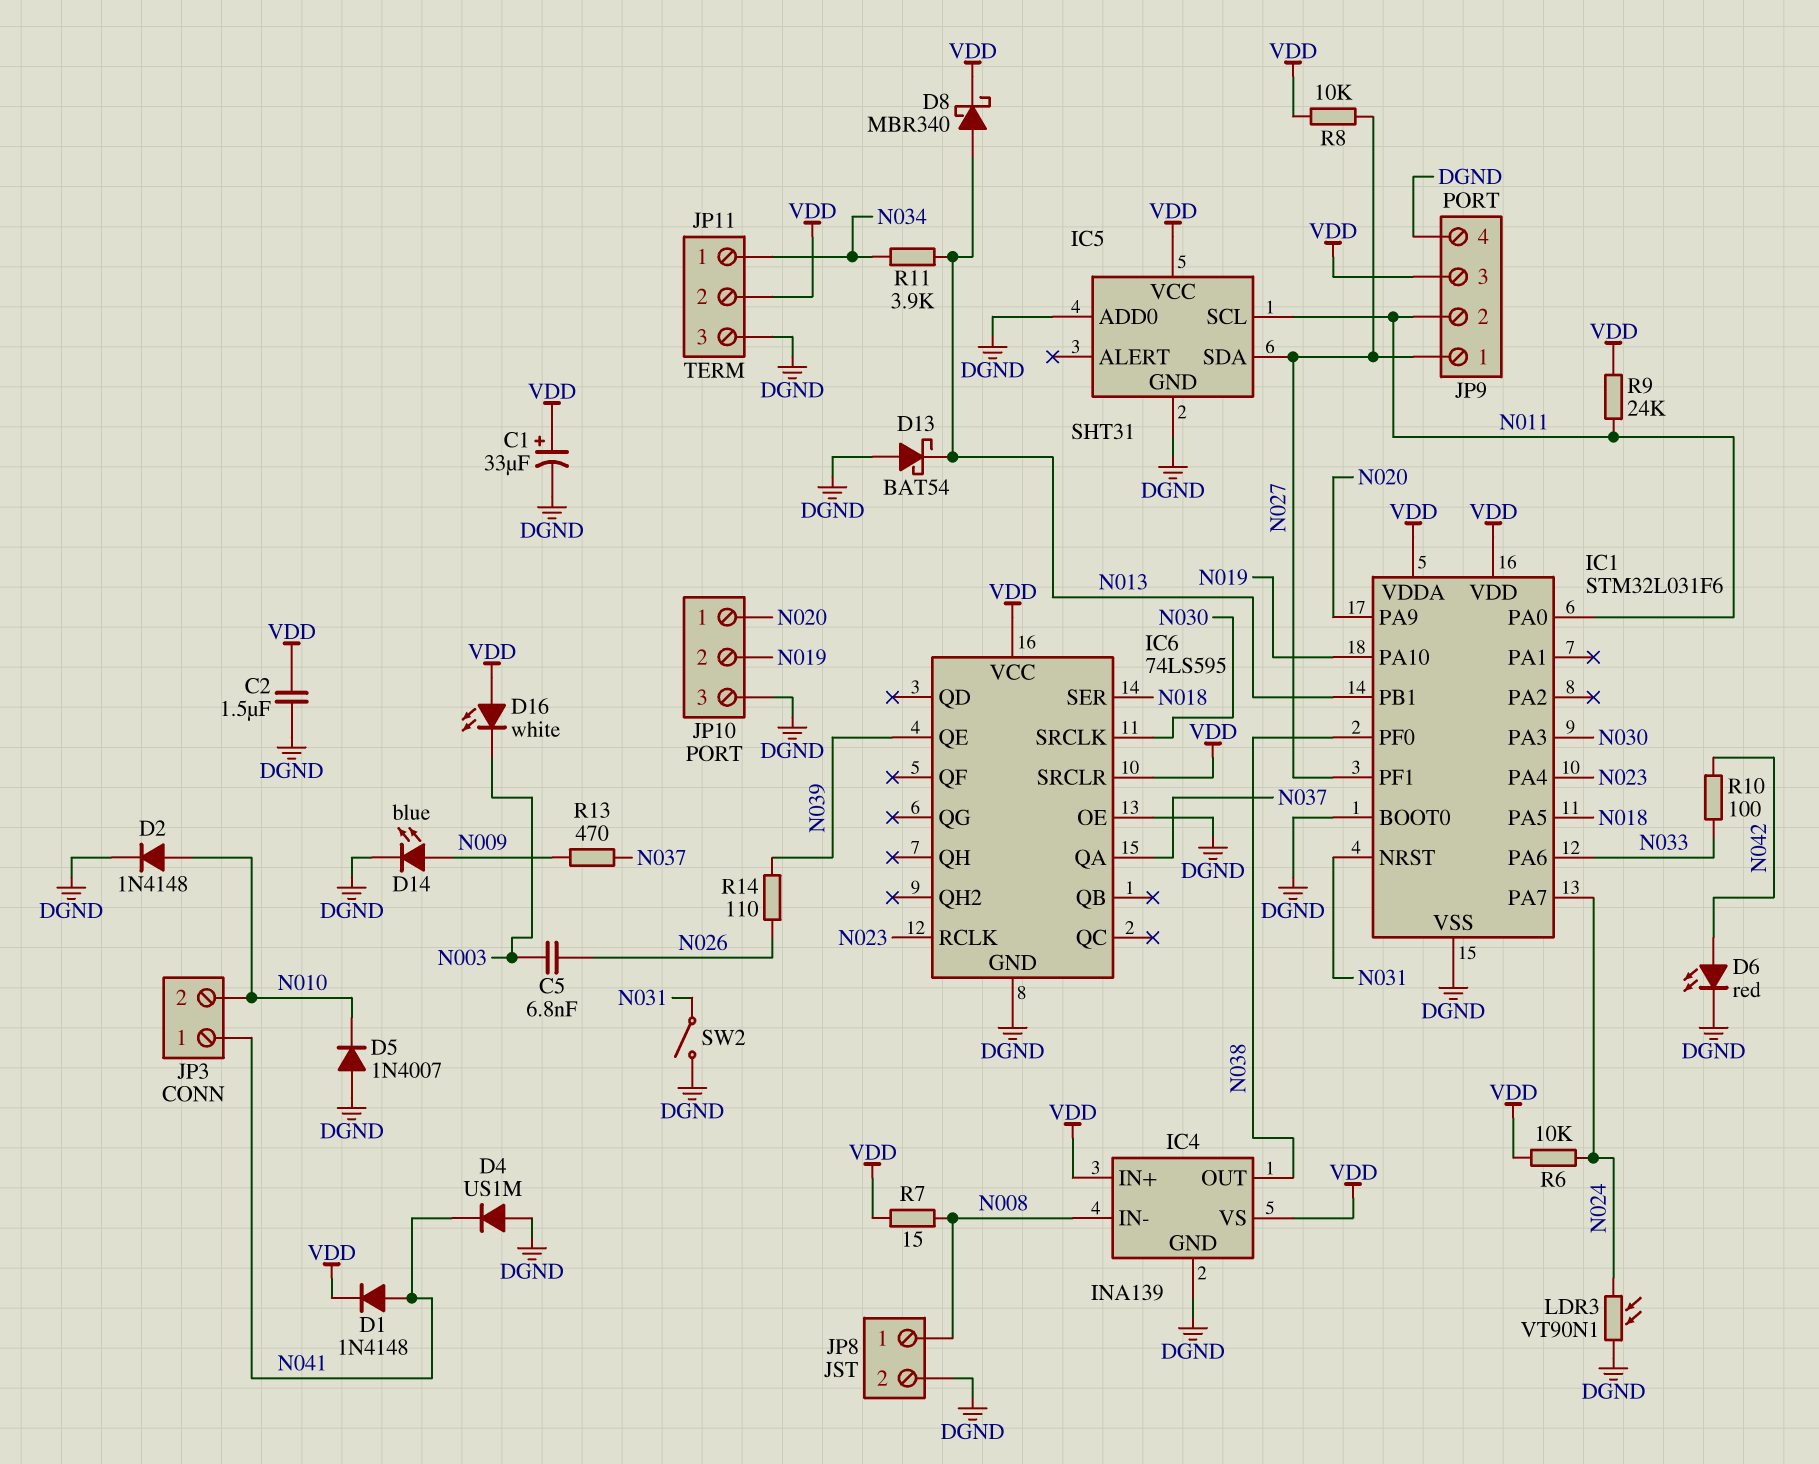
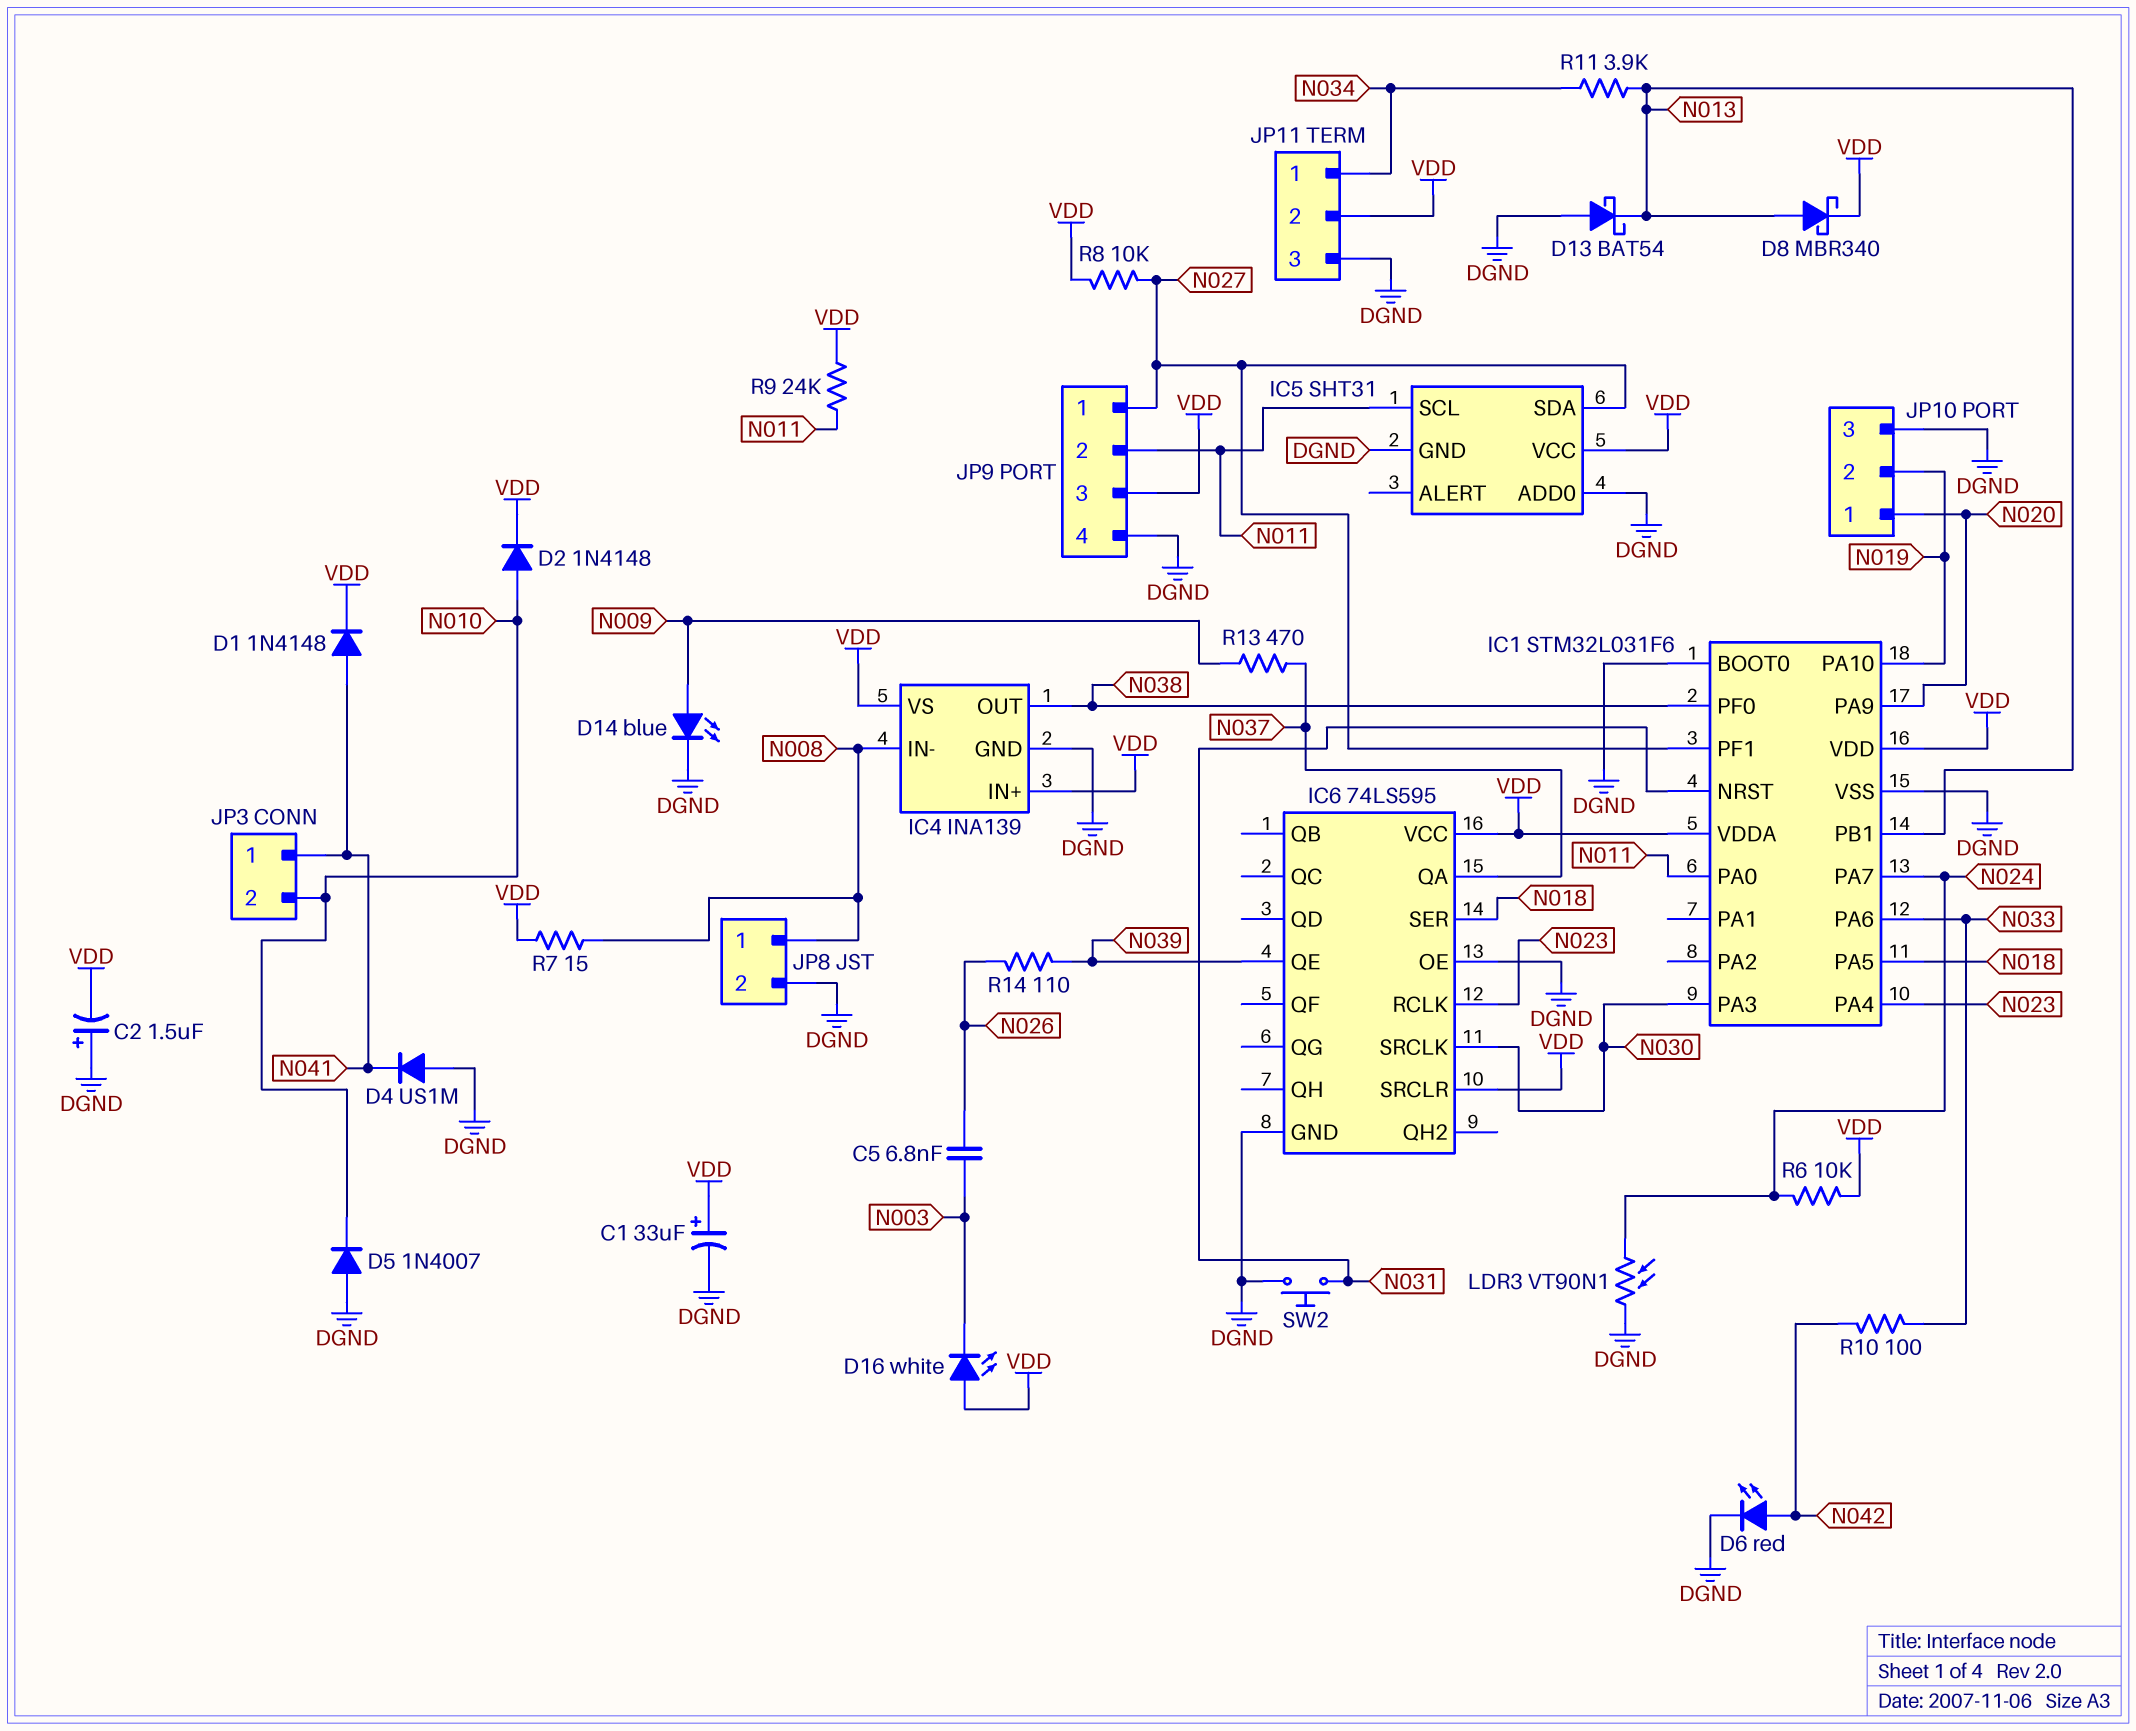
C2: 1.5uF (DGND, VDD) -> 1.5uF (plus DGND, minus VDD)
D2: diode 1N4148 (A N010, K DGND) -> diode 1N4148 (A N010, K VDD)
SW2: switch (DGND, N031) -> button (DGND, N031)

